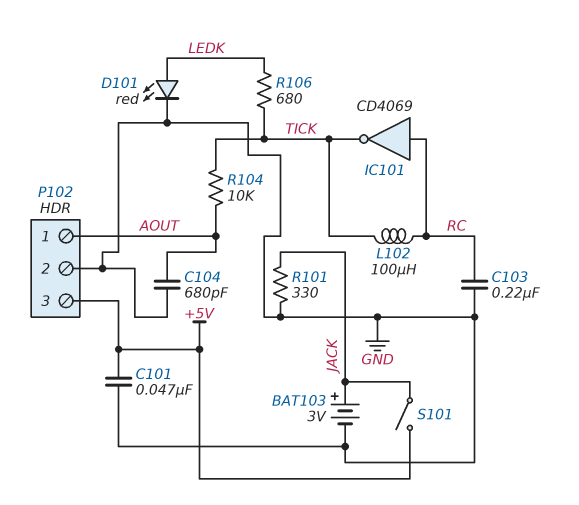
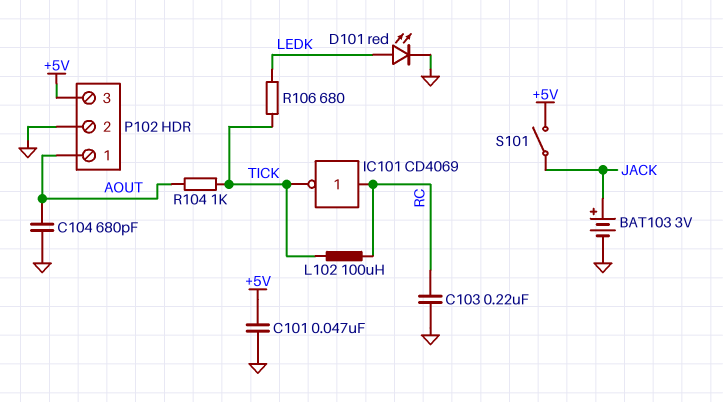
R101: 330 (GND, JACK) -> none
R104: 10k (AOUT, TICK) -> 1k (AOUT, TICK)

